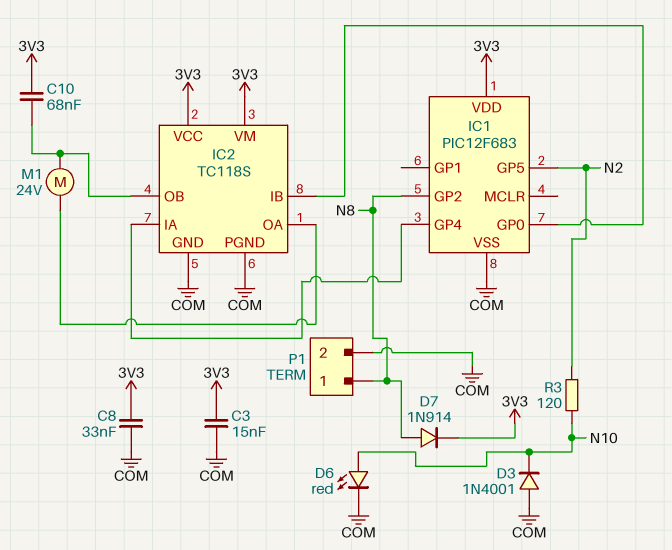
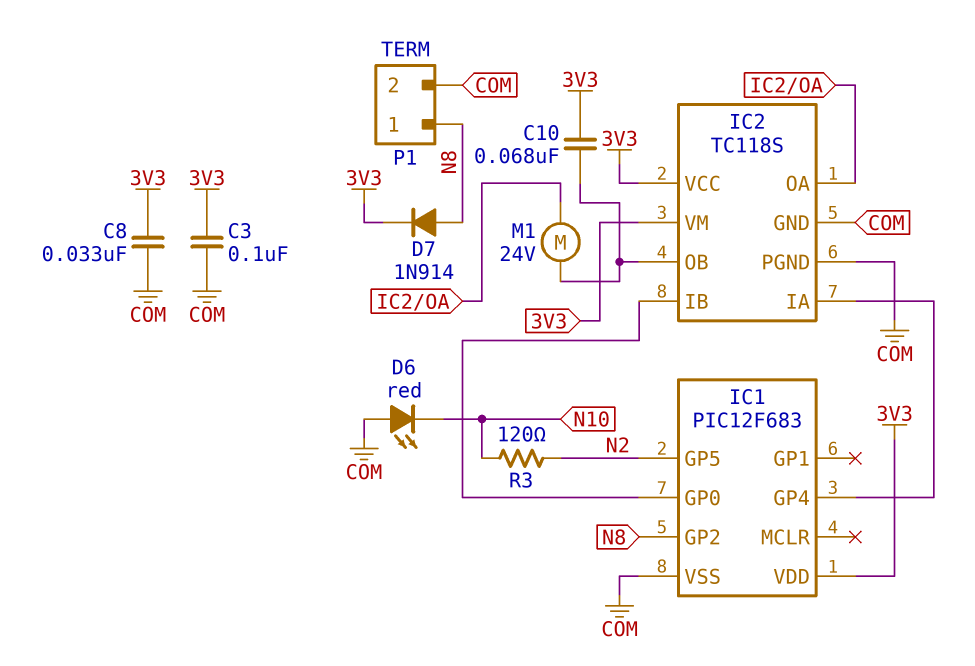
C3: 15nF (3V3, COM) -> 100nF (3V3, COM)
D3: diode 1N4001 (A COM, K N10) -> none
D6: LED red (A N10, K COM) -> LED red (A COM, K N10)

